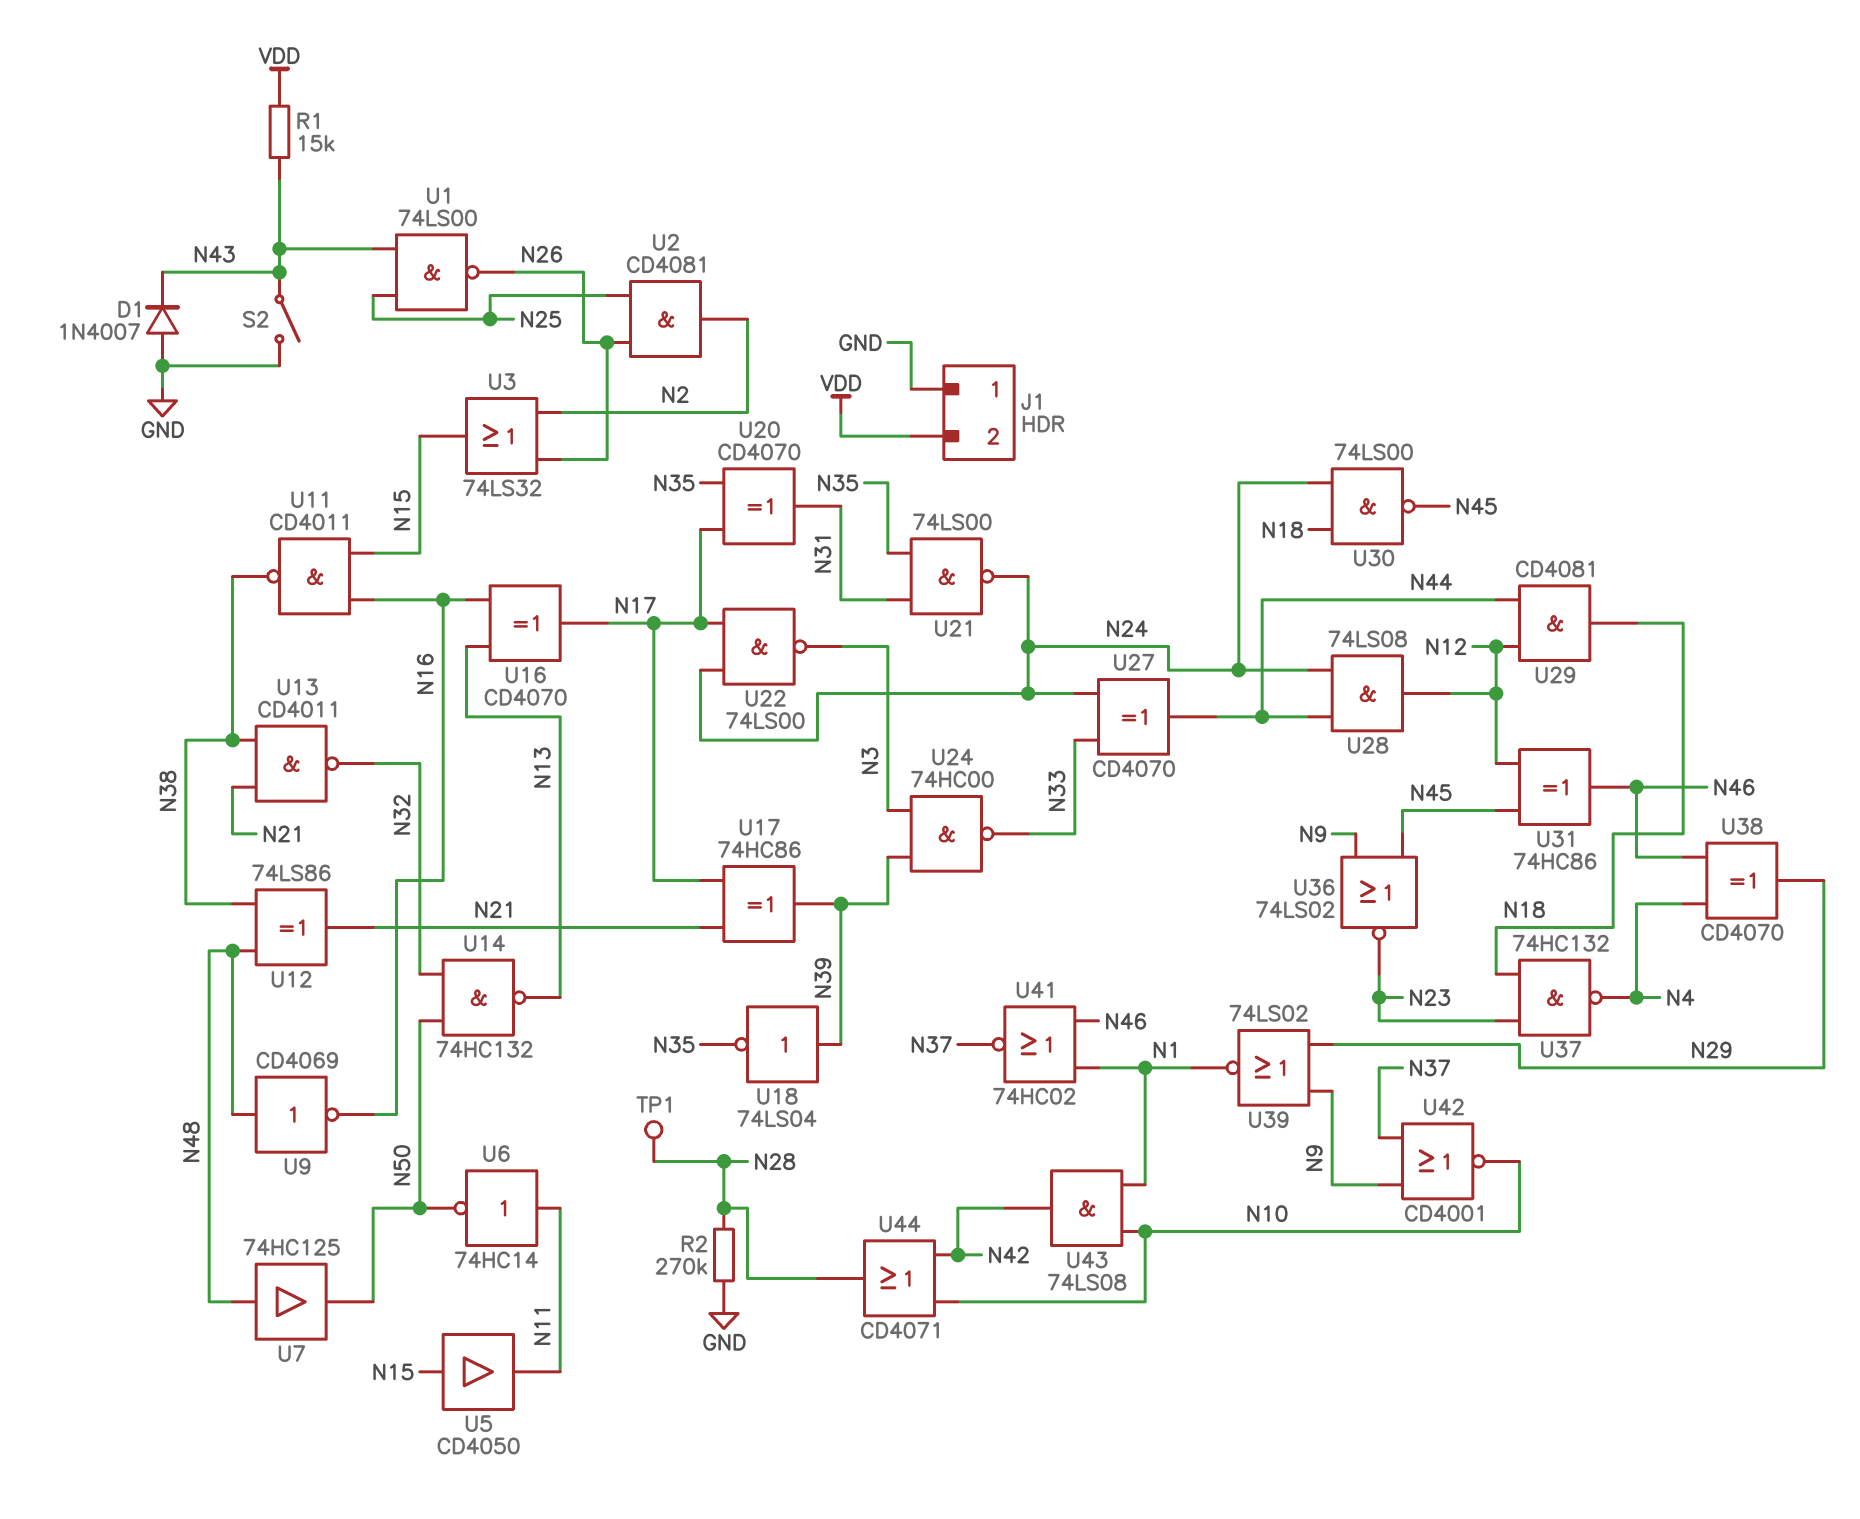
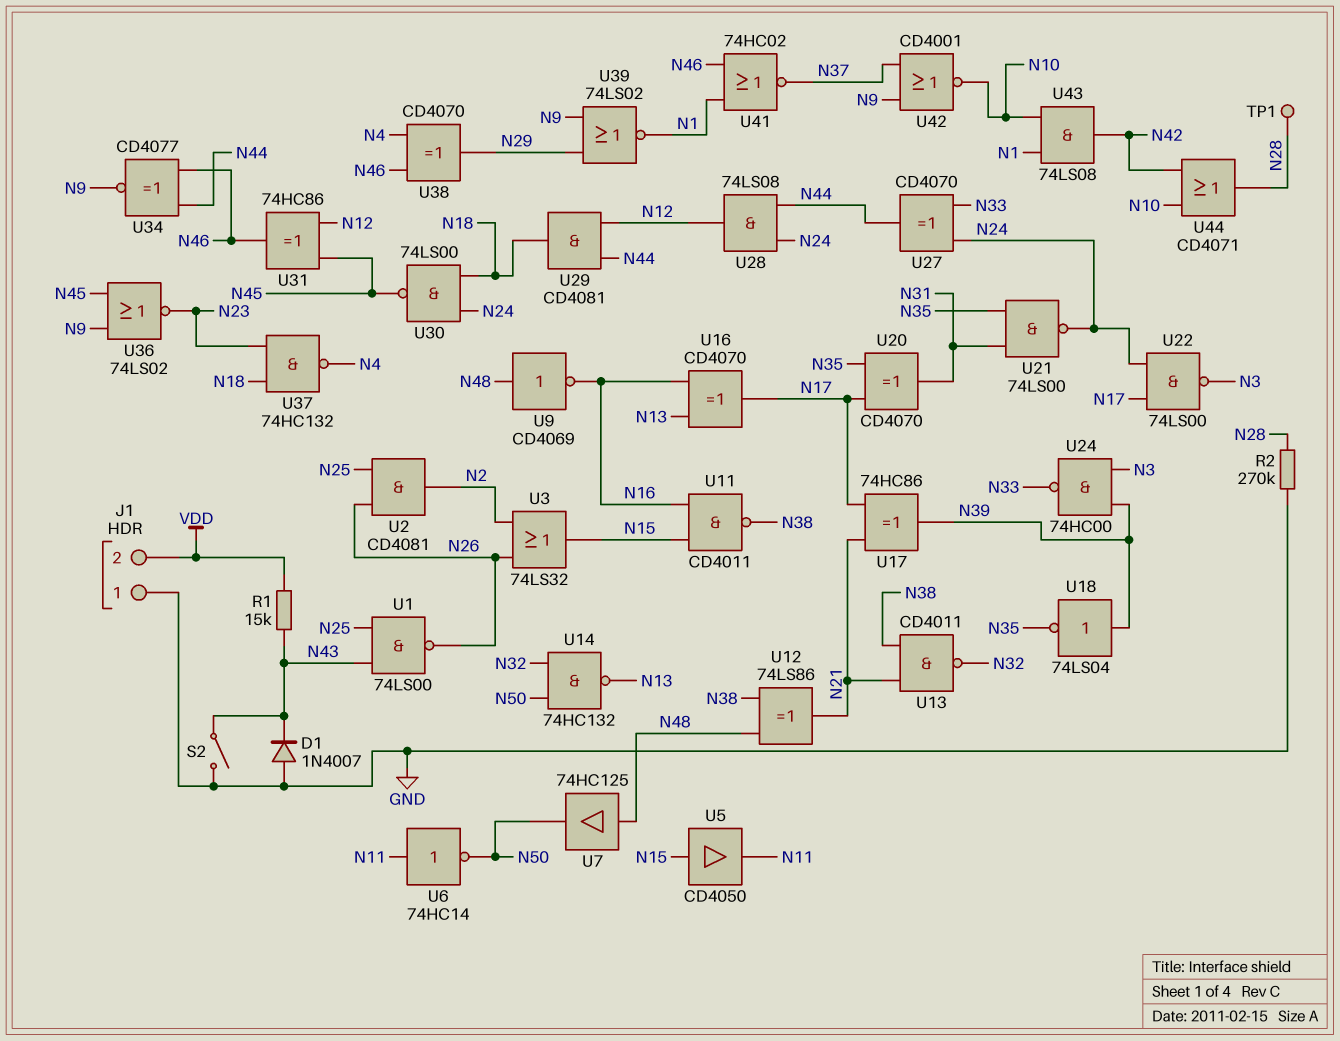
U34: none -> XNOR CD4077 (in N44, in N46, out N9)

